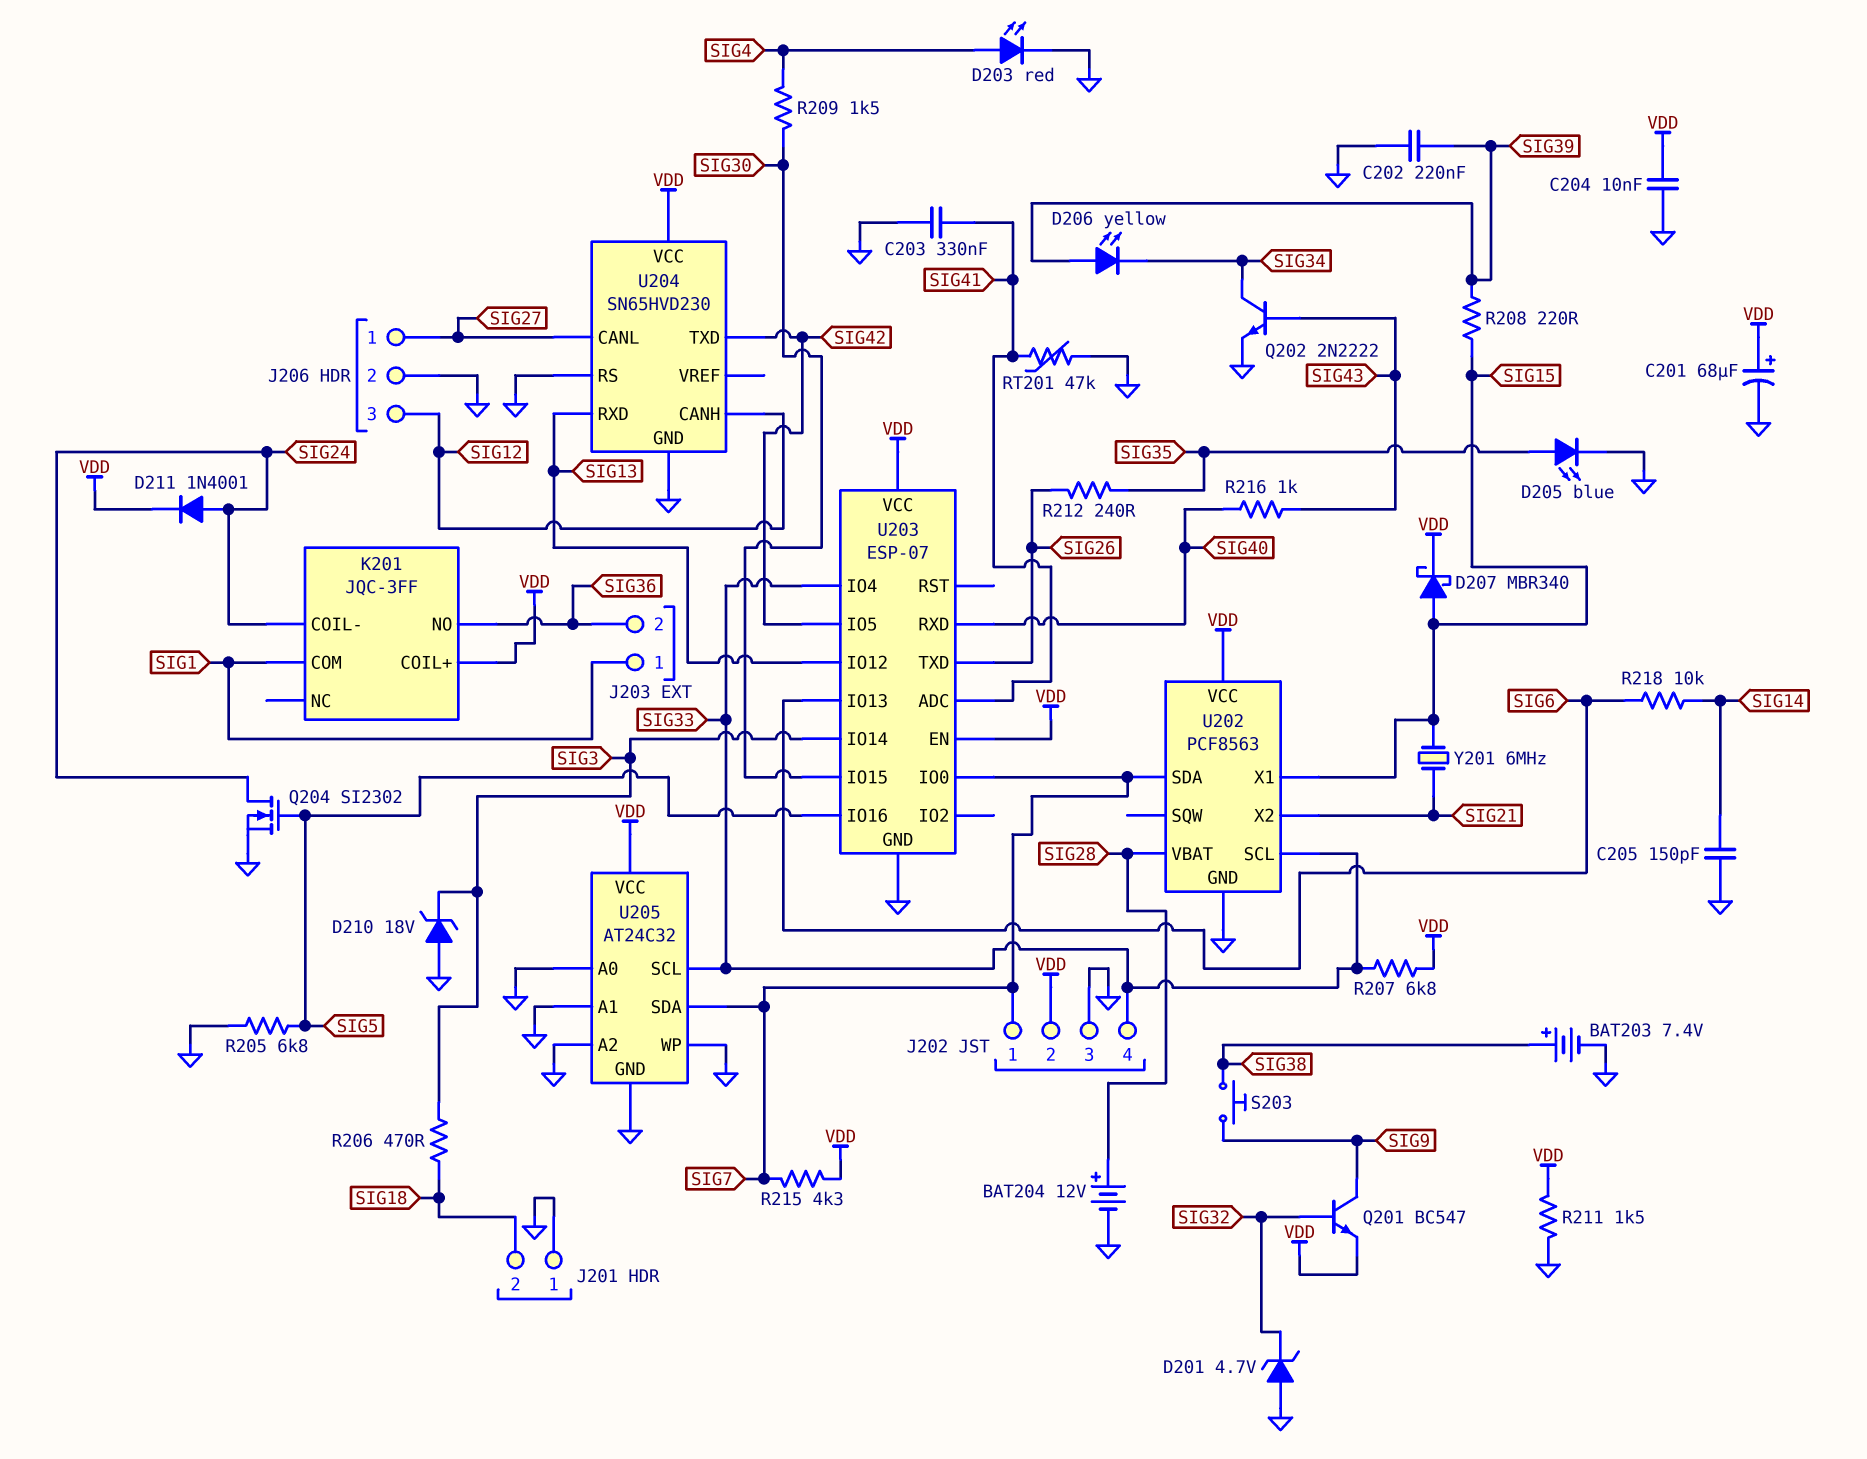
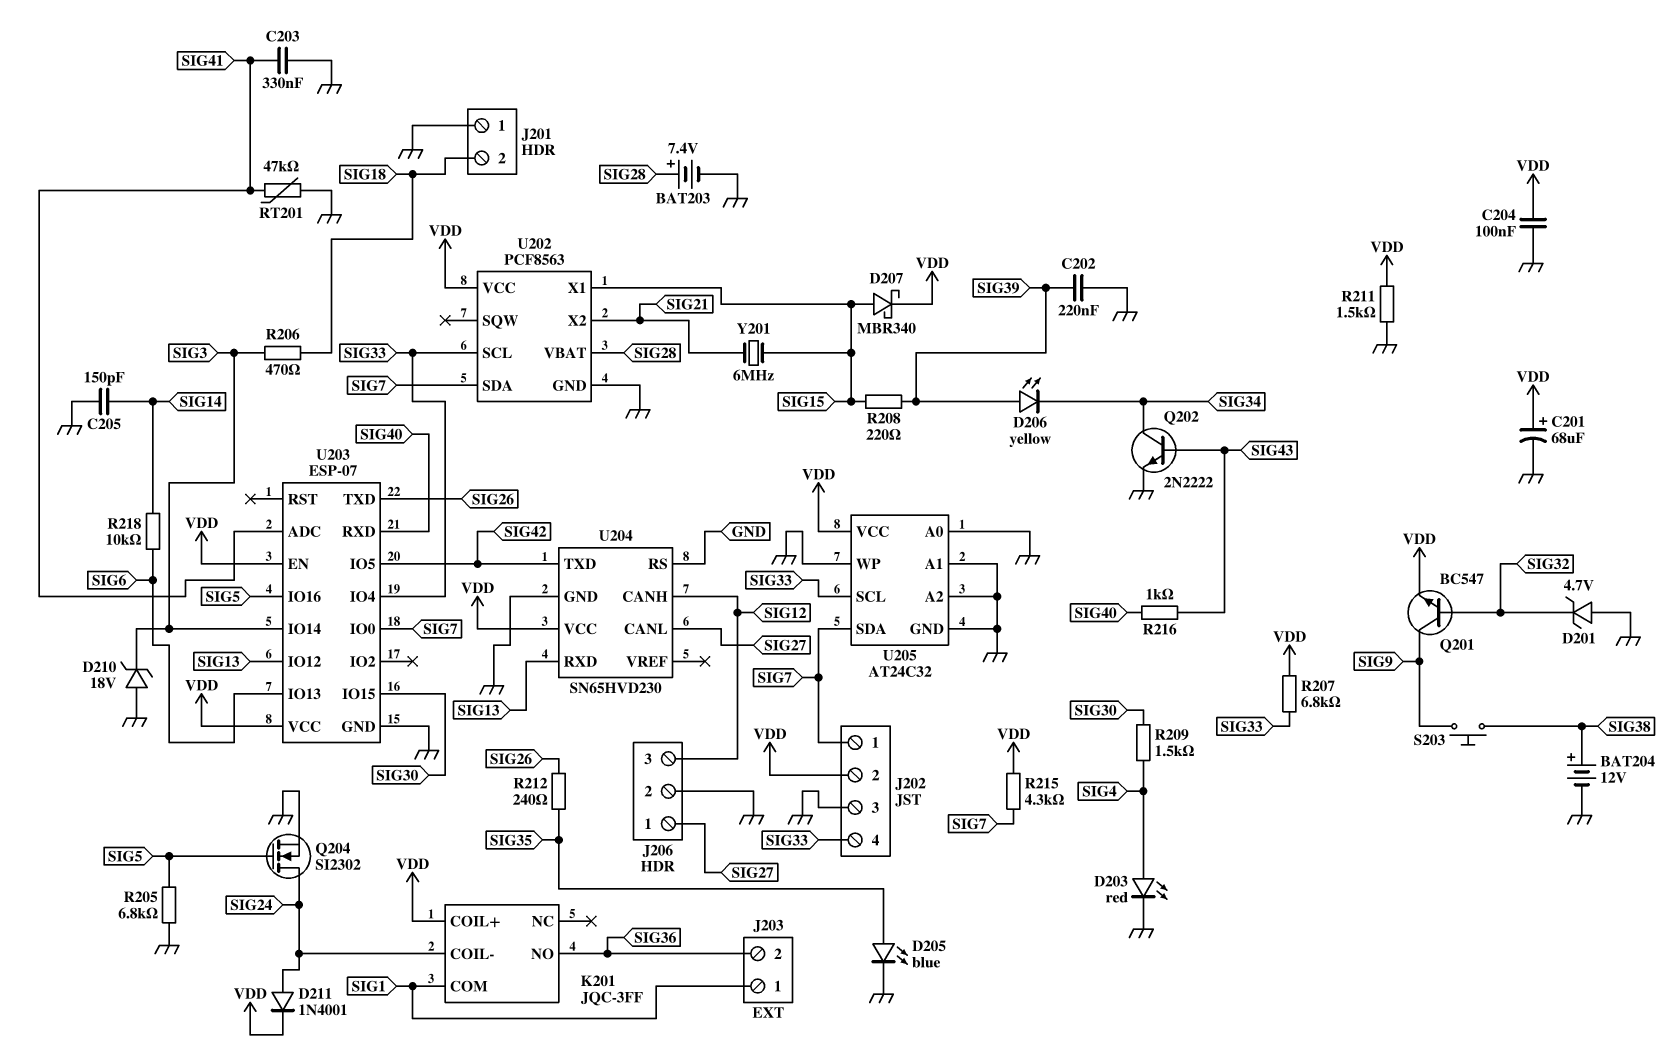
BAT203: 7.4V (plus SIG38, minus GND) -> 7.4V (plus SIG28, minus GND)
BAT204: 12V (plus SIG28, minus GND) -> 12V (plus SIG38, minus GND)
C204: 10nF (GND, VDD) -> 100nF (GND, VDD)

